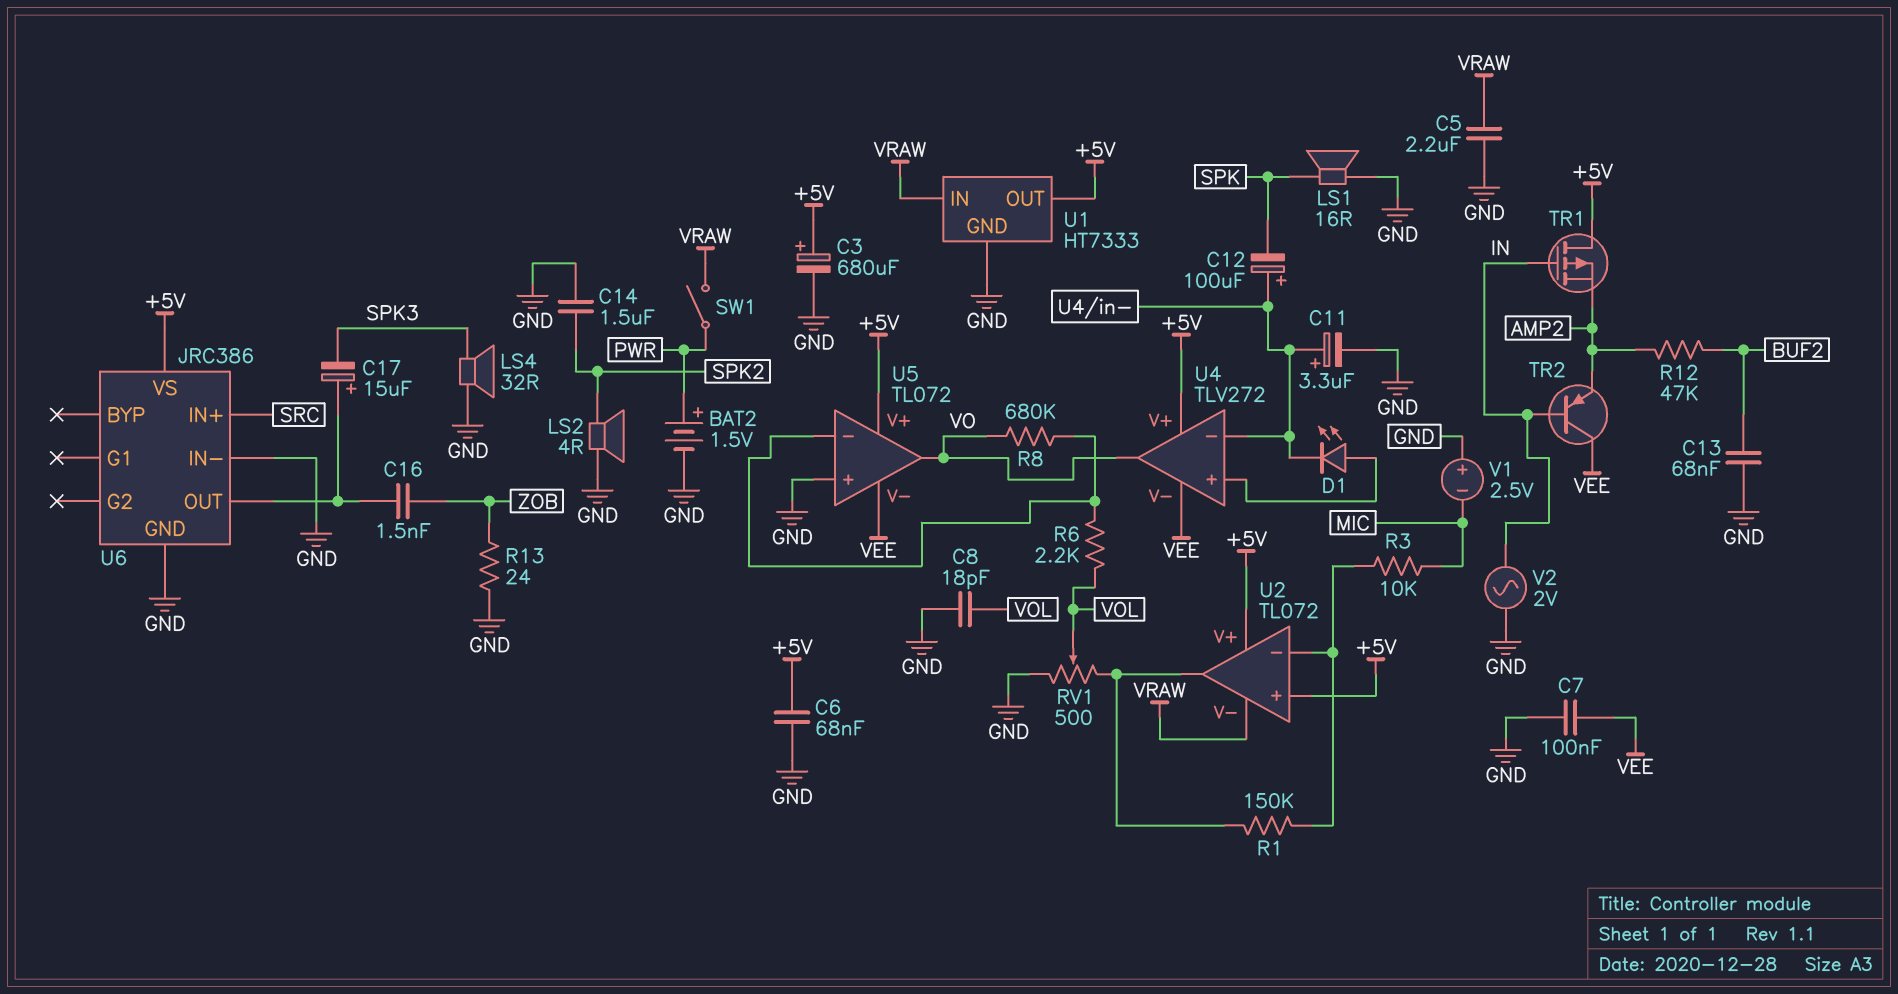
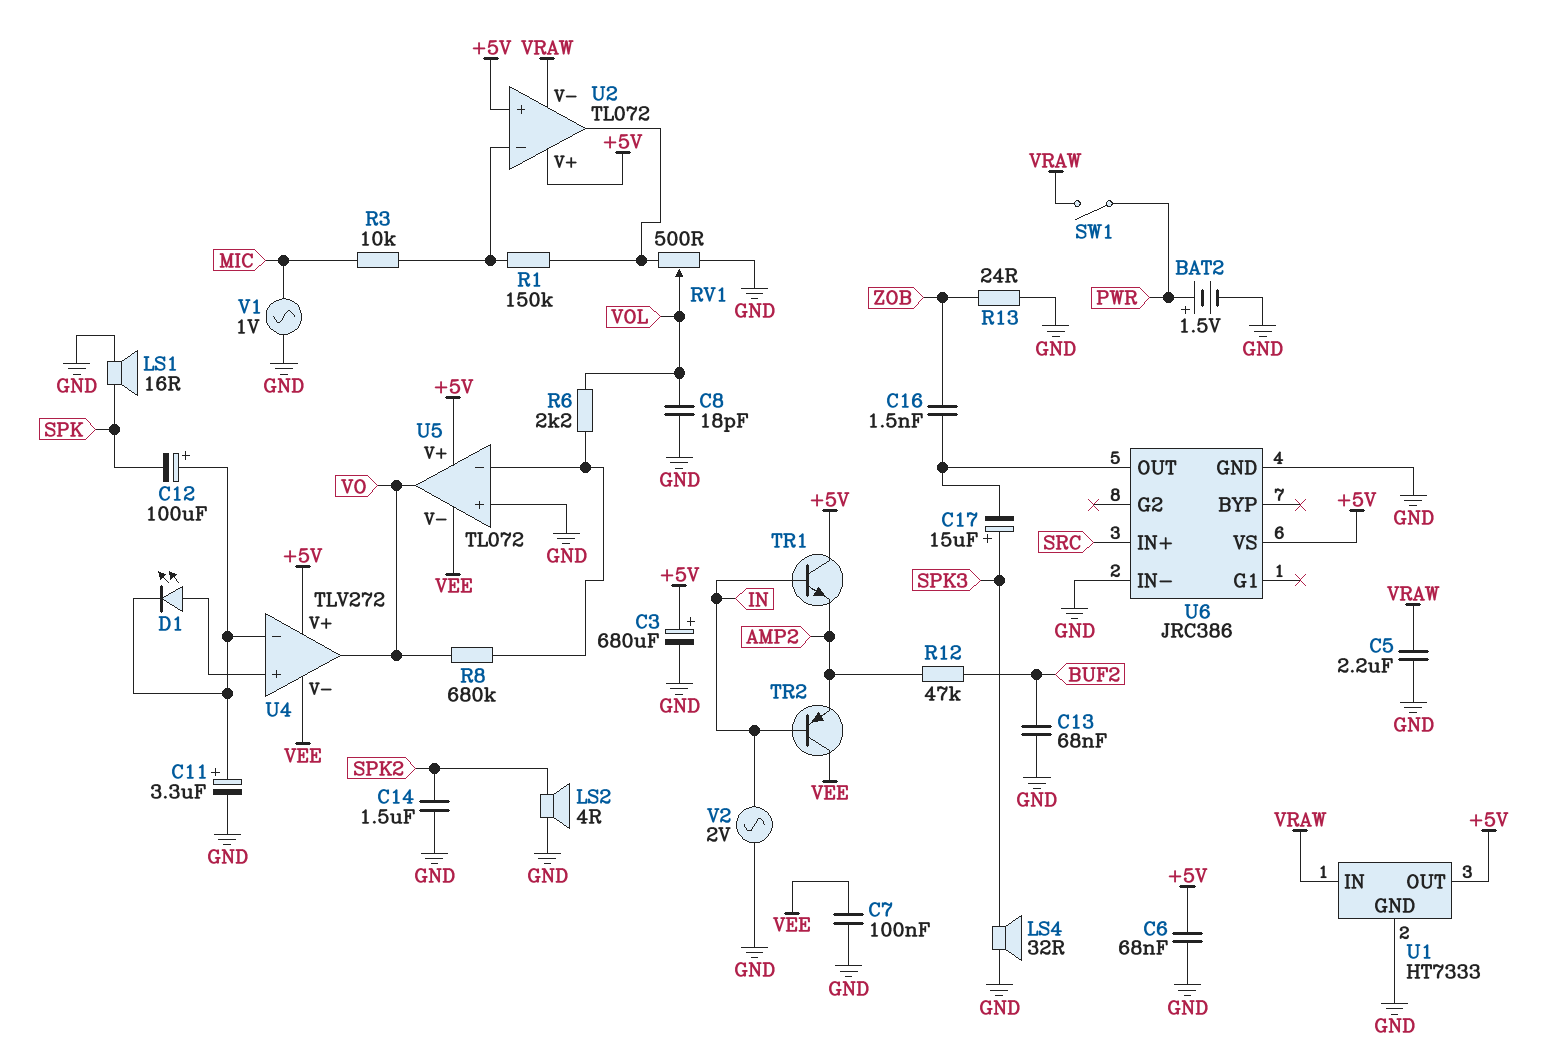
C17: 15uF (plus U6/OUT, minus SPK3) -> 15uF (plus SPK3, minus U6/OUT)
TR1: PMOS (G IN, D +5V, S AMP2) -> NPN (B IN, C +5V, E AMP2)
V1: 2.5V (plus GND, minus MIC) -> AC 1V (GND, MIC)

